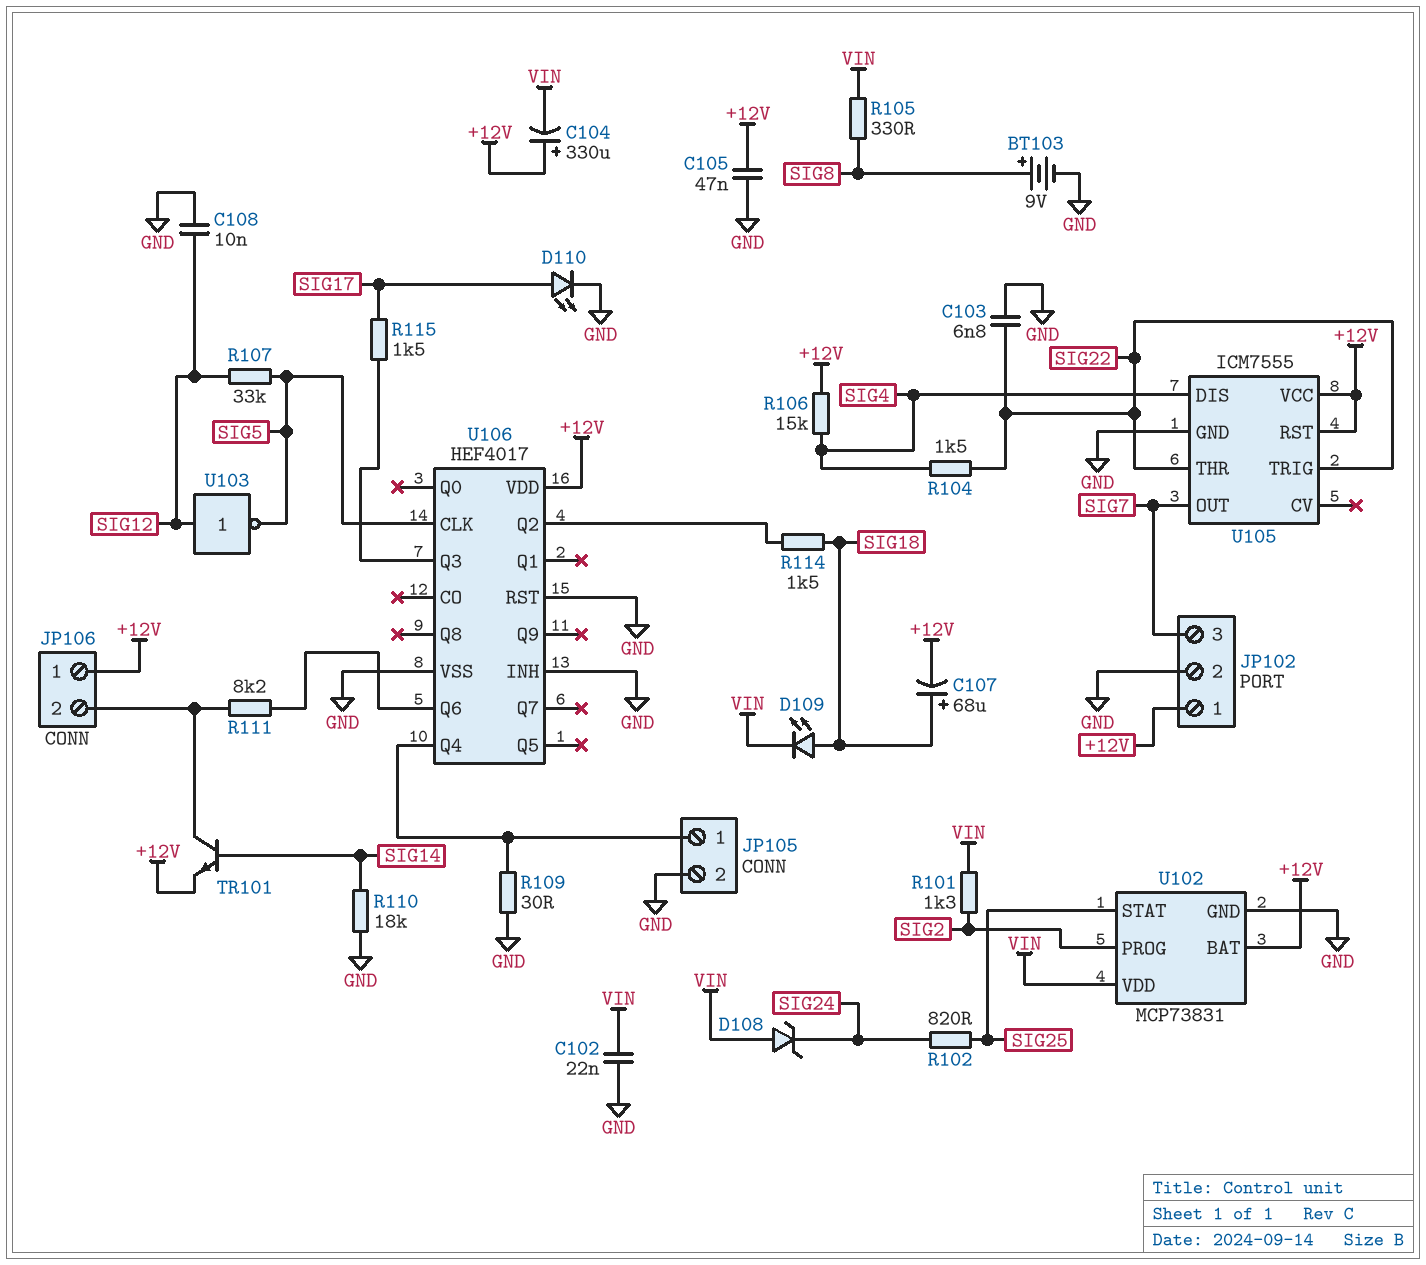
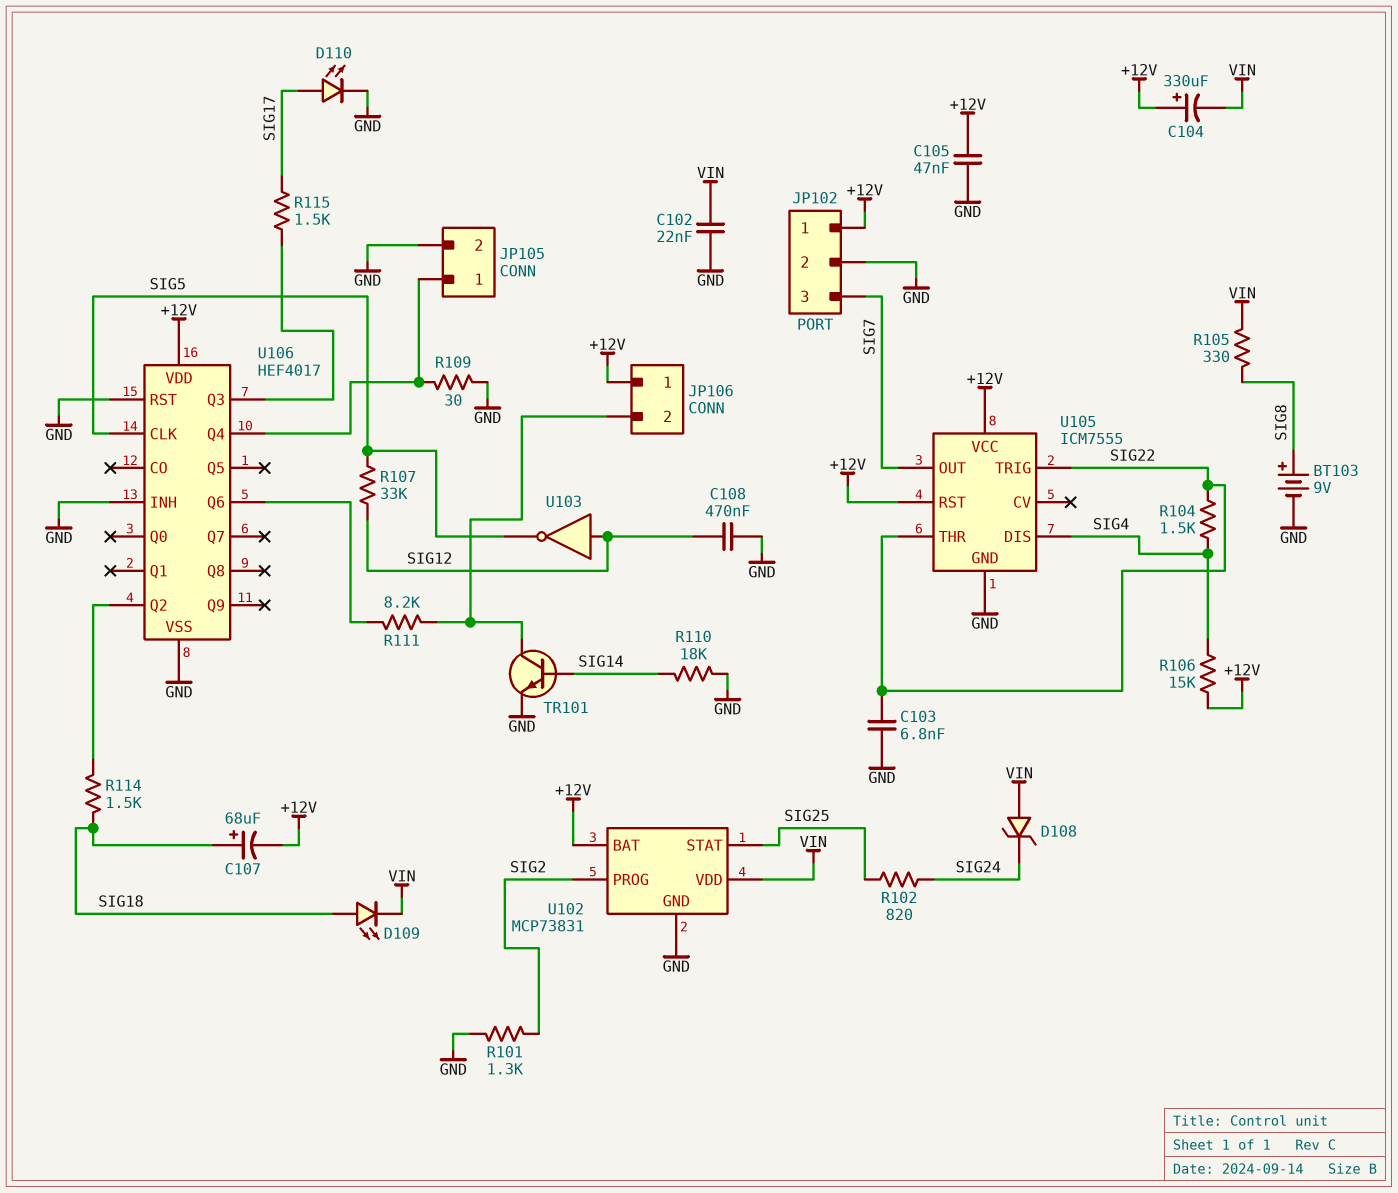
C108: 10nF (GND, SIG12) -> 470nF (GND, SIG12)
R101: 1.3k (SIG2, VIN) -> 1.3k (GND, SIG2)
TR101: NPN (B SIG14, C JP106/2, E +12V) -> NPN (B SIG14, C JP106/2, E GND)

